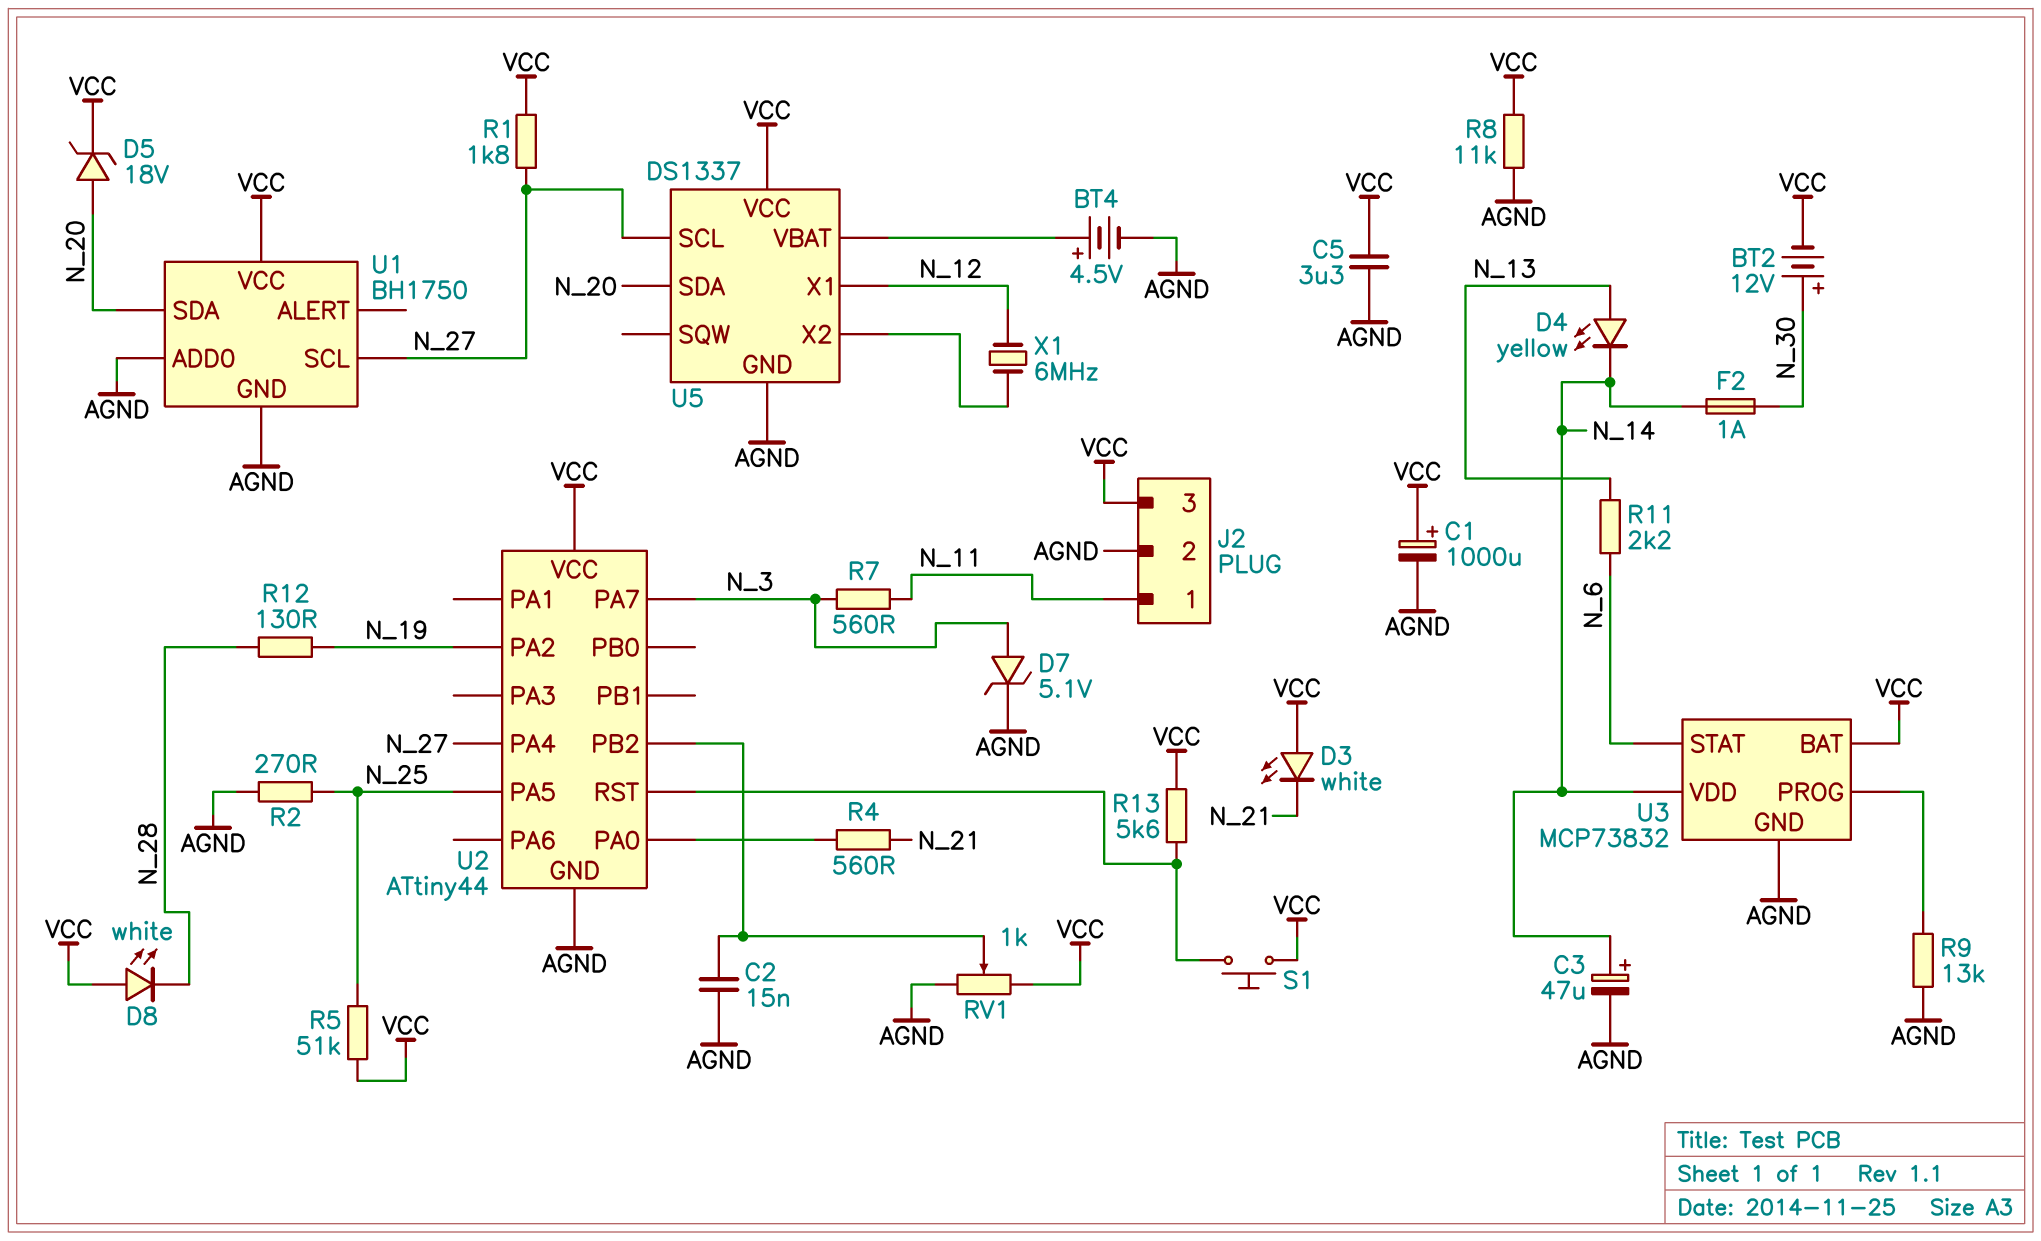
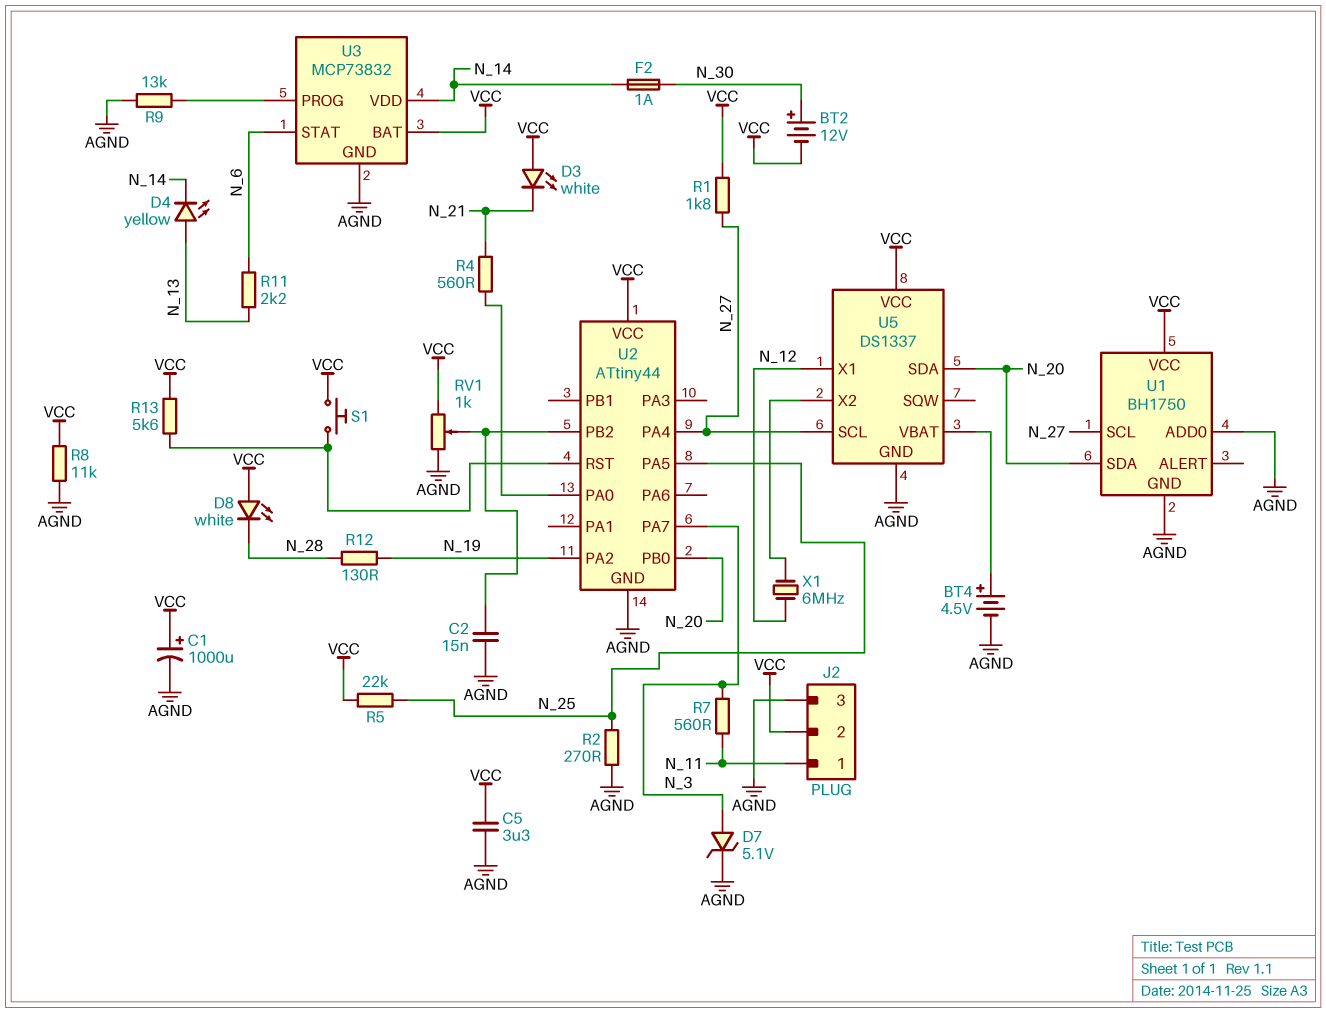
C3: 47uF (plus N_14, minus AGND) -> none
D5: zener 18V (A N_20, K VCC) -> none
J2 pin 2: AGND -> VCC
J2 pin 3: VCC -> AGND
R5: 51k (N_25, VCC) -> 22k (N_25, VCC)
U2 pin PB0: none -> N_20

